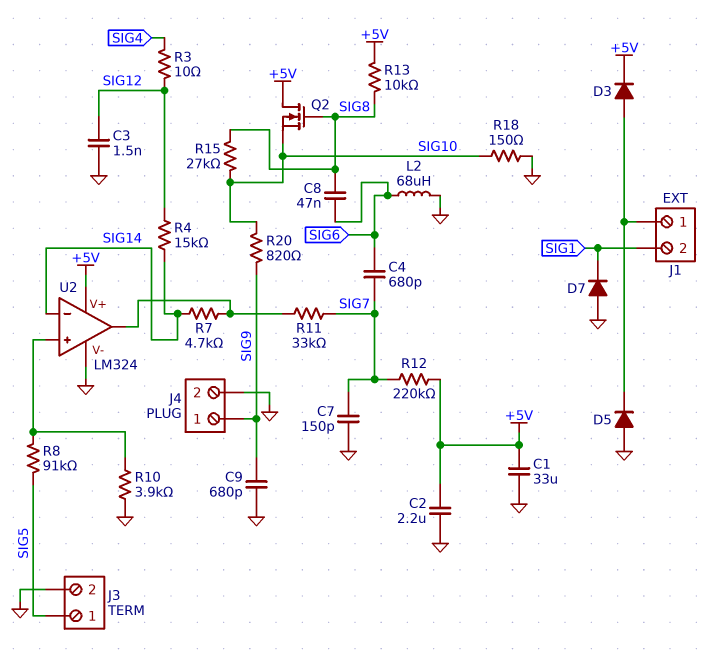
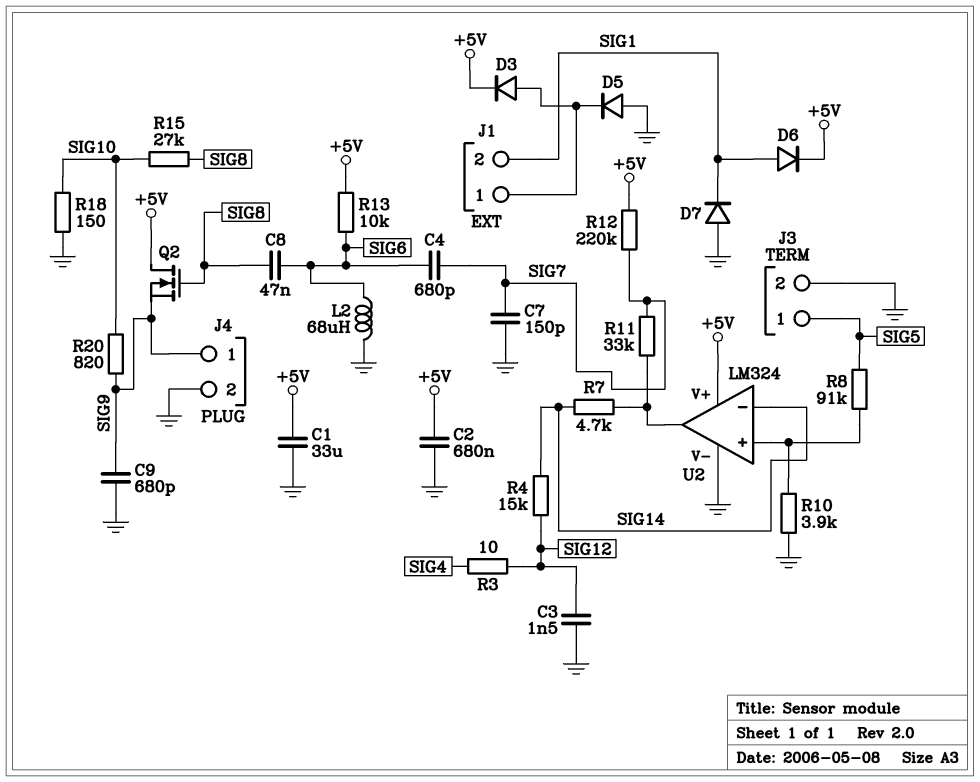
C2: 2.2uF (+5V, GND) -> 680nF (+5V, GND)
D6: none -> diode (A SIG1, K +5V)
Q2: NMOS (G SIG8, D +5V, S SIG10) -> NMOS (G SIG8, D +5V, S SIG9)
R13: 10k (+5V, SIG8) -> 10k (+5V, SIG6)

